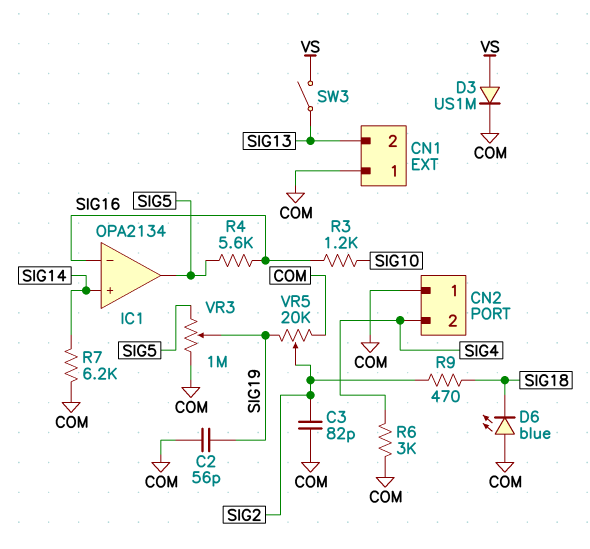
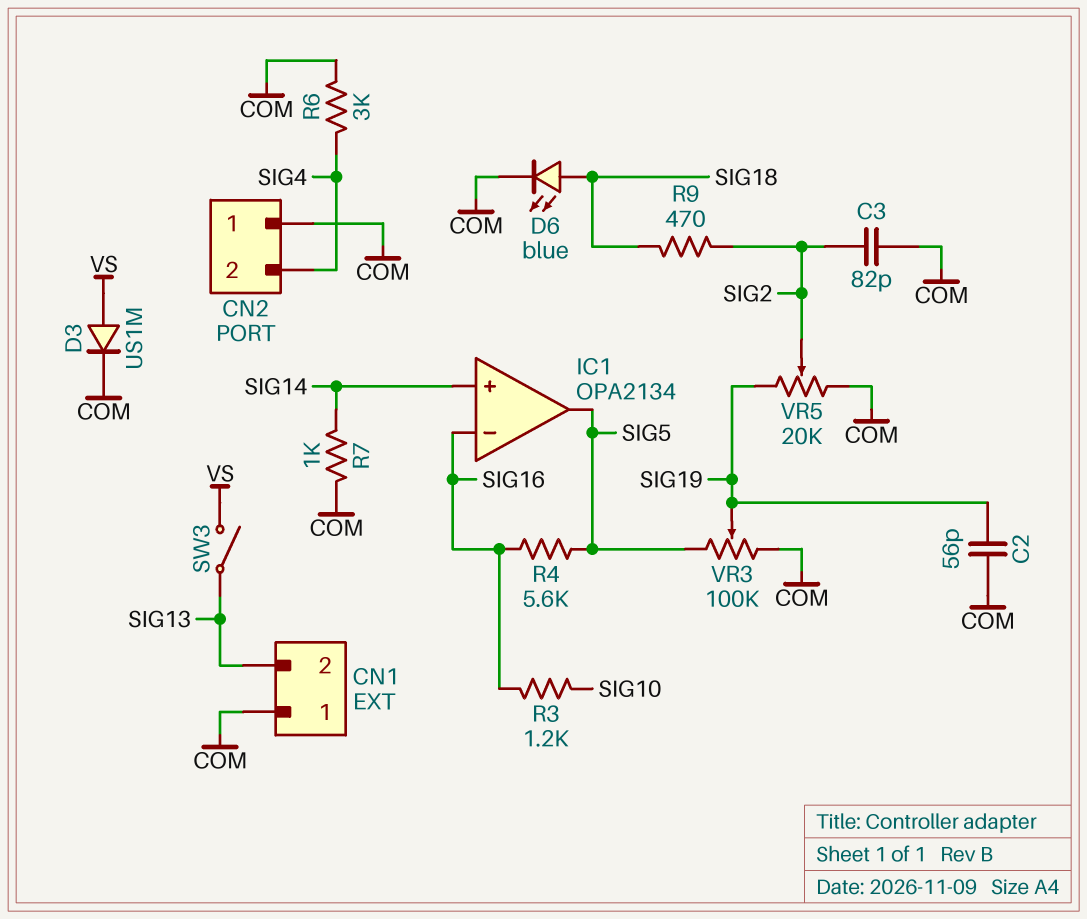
D6: LED blue (A COM, K SIG18) -> LED blue (A SIG18, K COM)
R7: 6.2k (COM, SIG14) -> 1k (COM, SIG14)
VR3: 1M (COM, SIG5, wiper SIG19) -> 100k (COM, SIG5, wiper SIG19)

